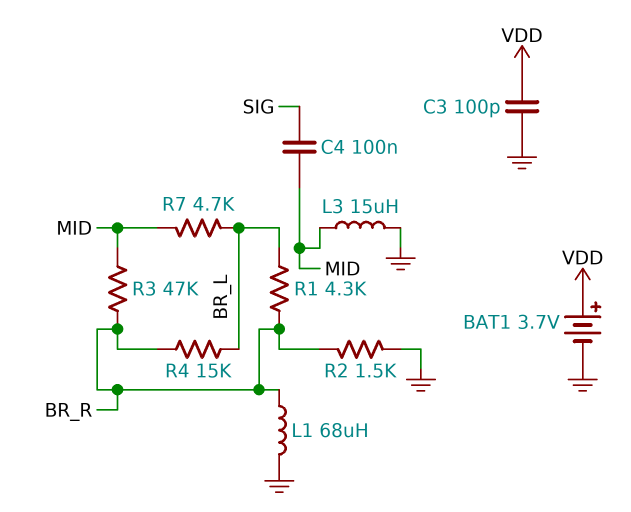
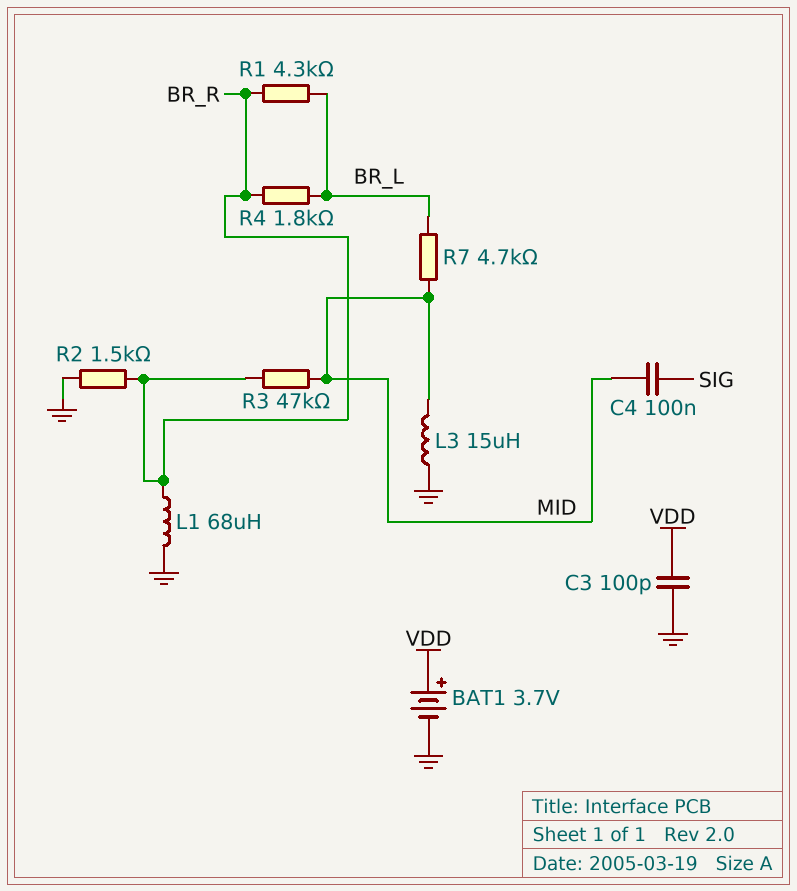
R4: 15k (BR_L, BR_R) -> 1.8k (BR_L, BR_R)

